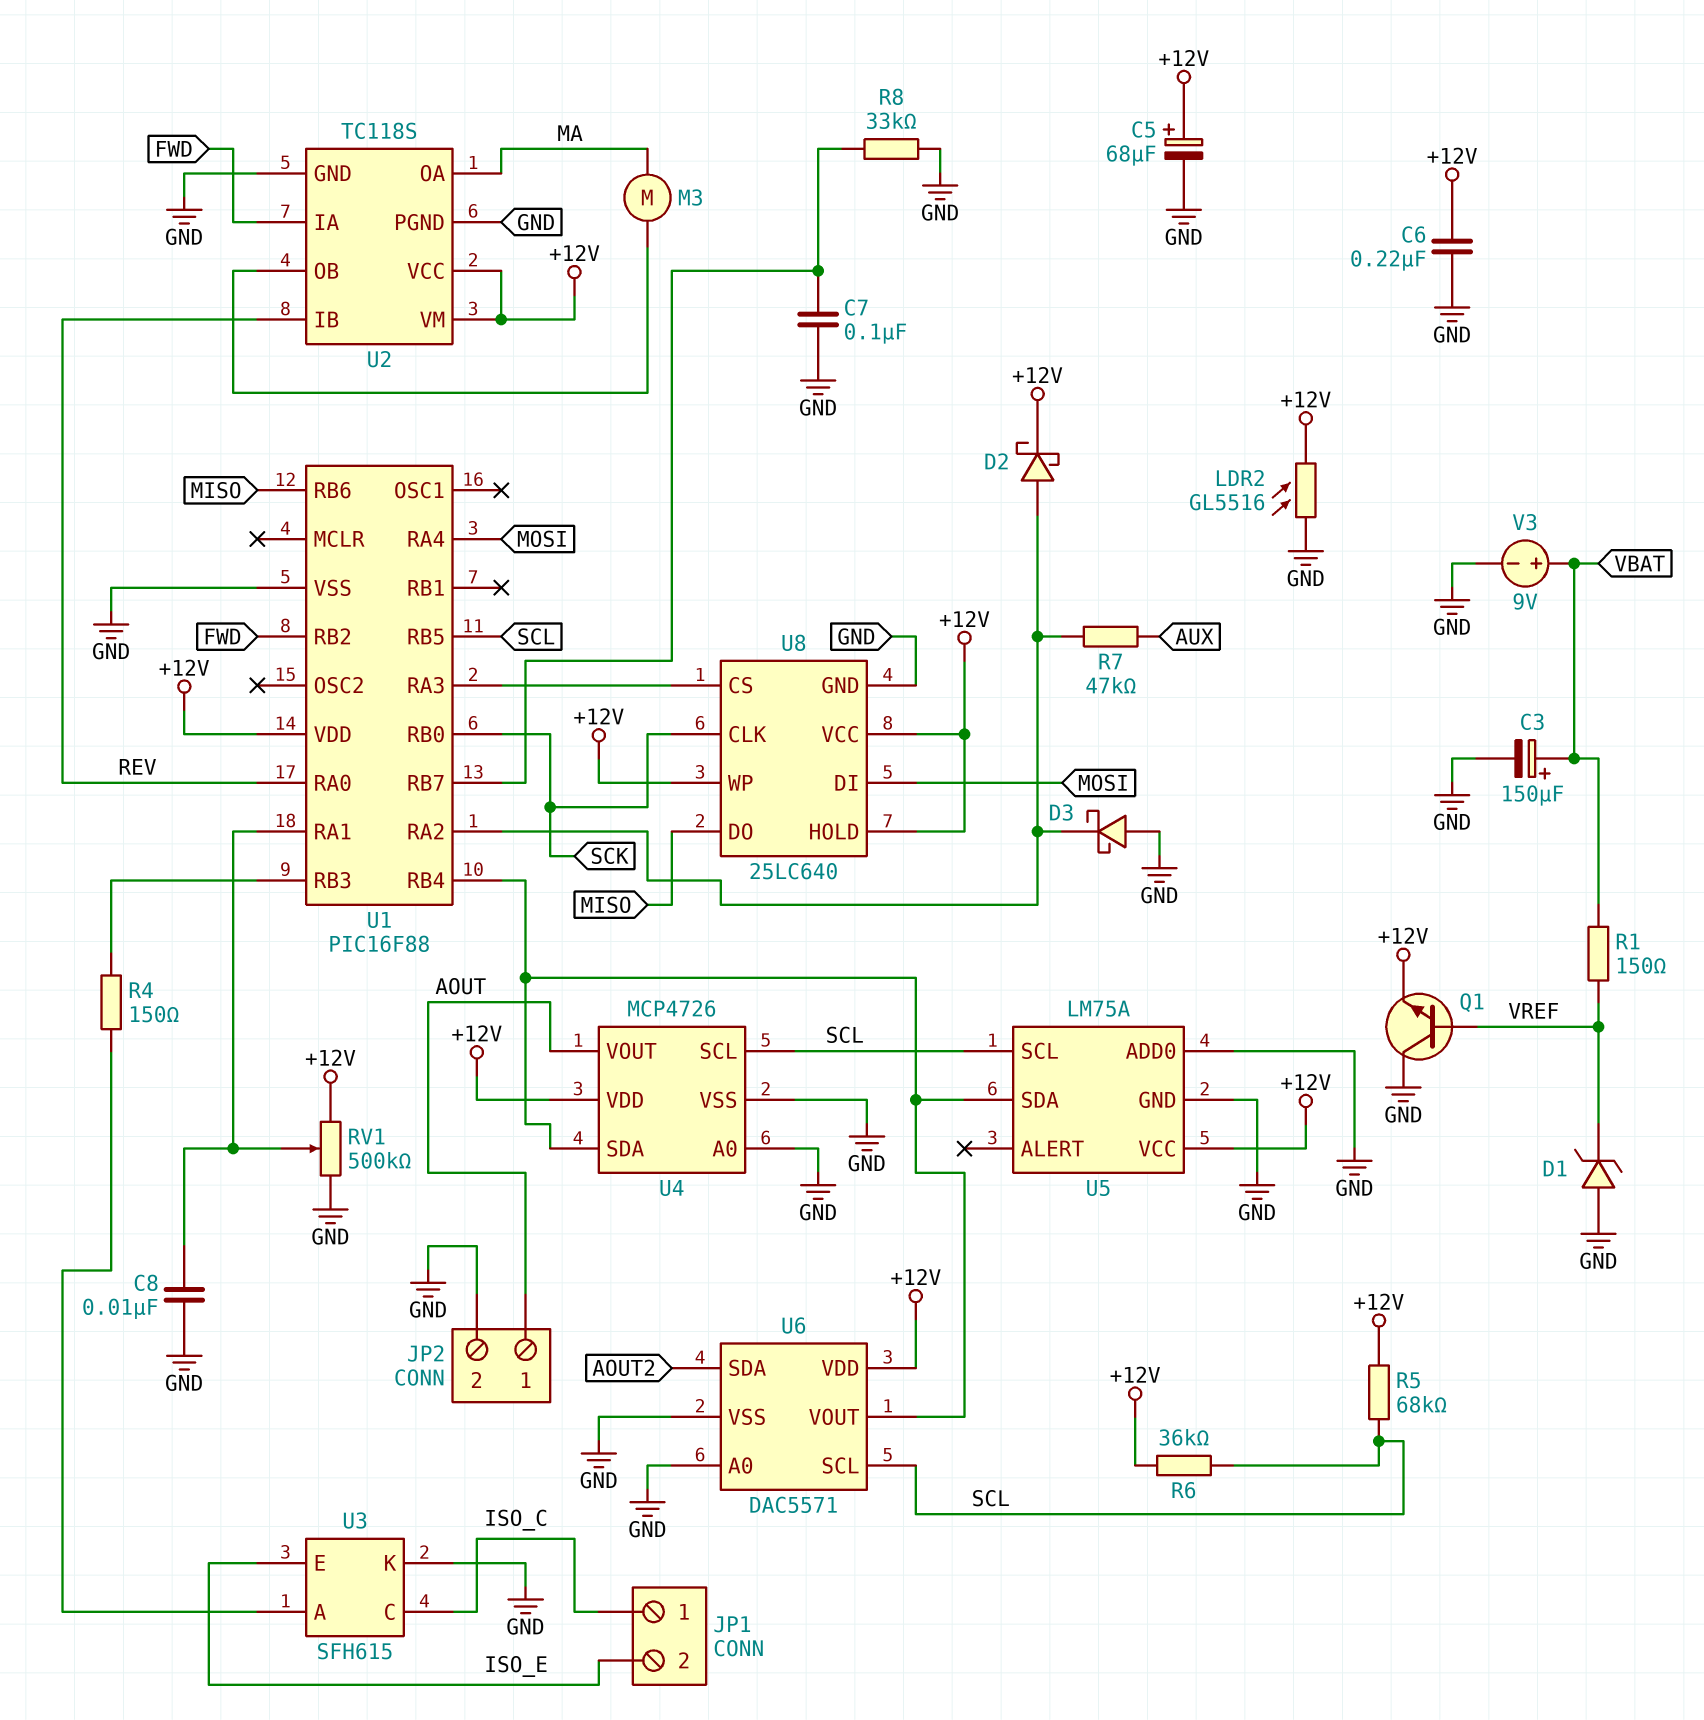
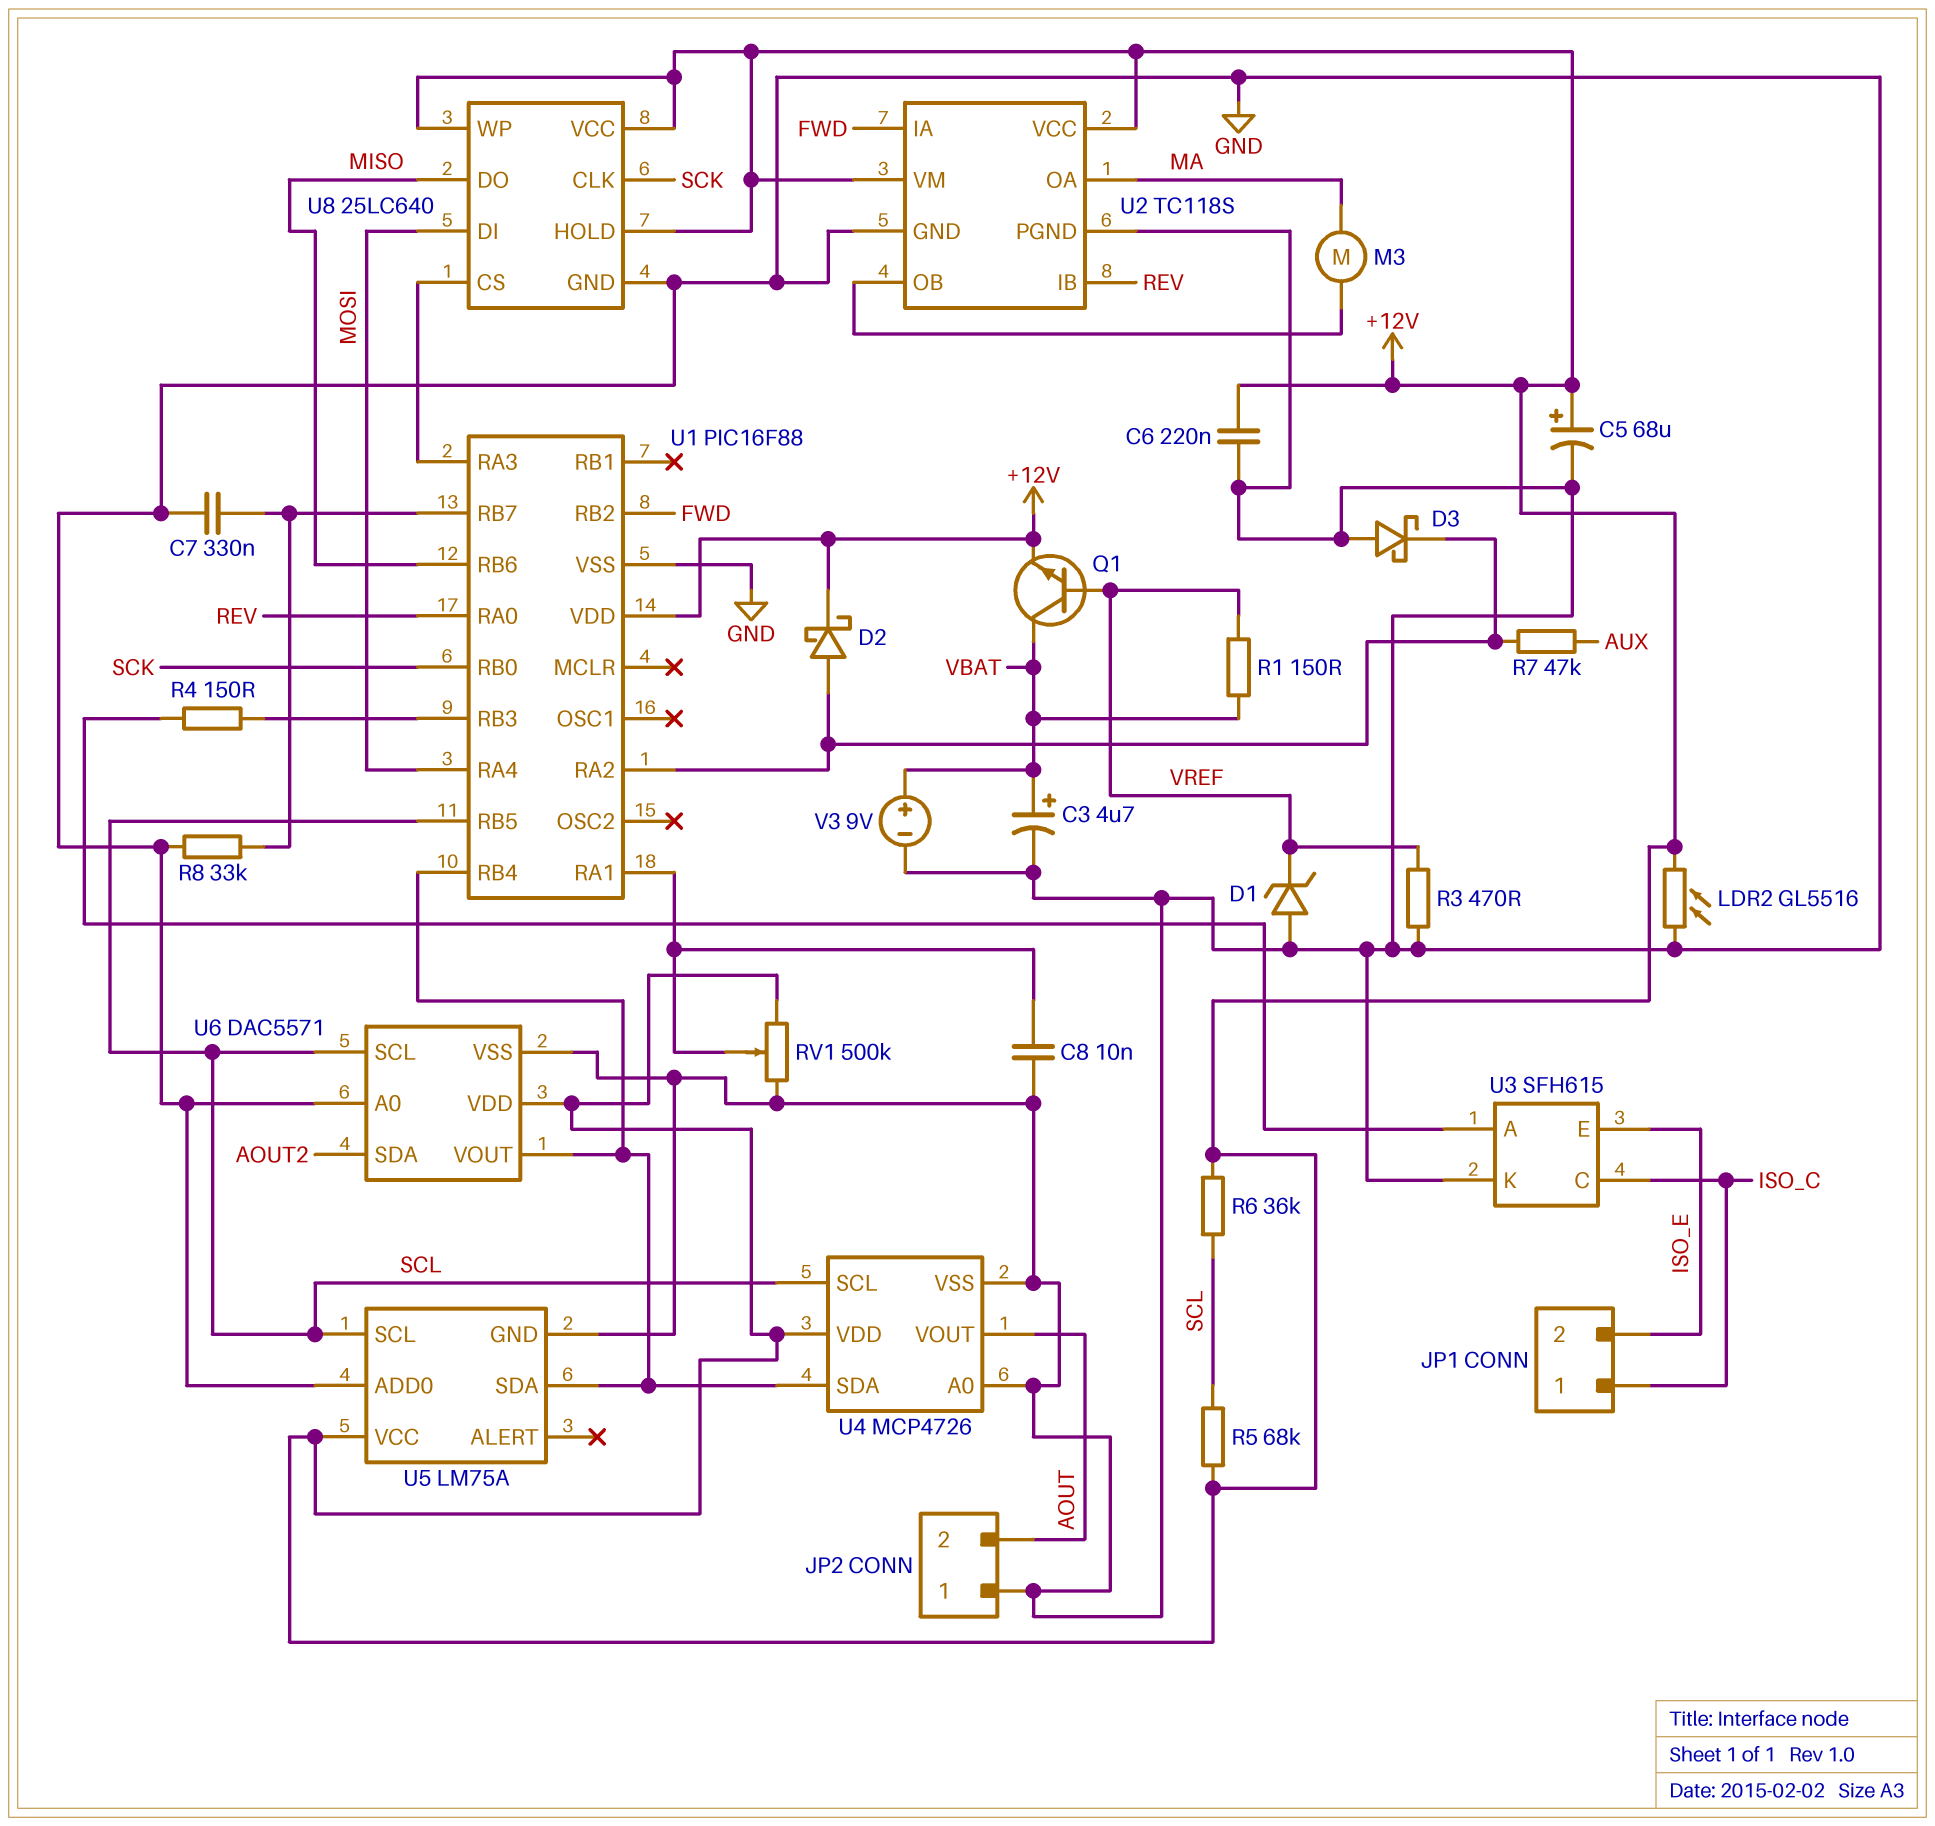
C3: 150uF (plus VBAT, minus GND) -> 4.7uF (plus VBAT, minus GND)
C7: 100nF (GND, U1/RB7) -> 330nF (GND, U1/RB7)
JP2 pin 1: AOUT -> GND
JP2 pin 2: GND -> AOUT
Q1: NPN (B VREF, C GND, E +12V) -> NPN (B VREF, C VBAT, E +12V)
R3: none -> 470 (GND, VREF)

